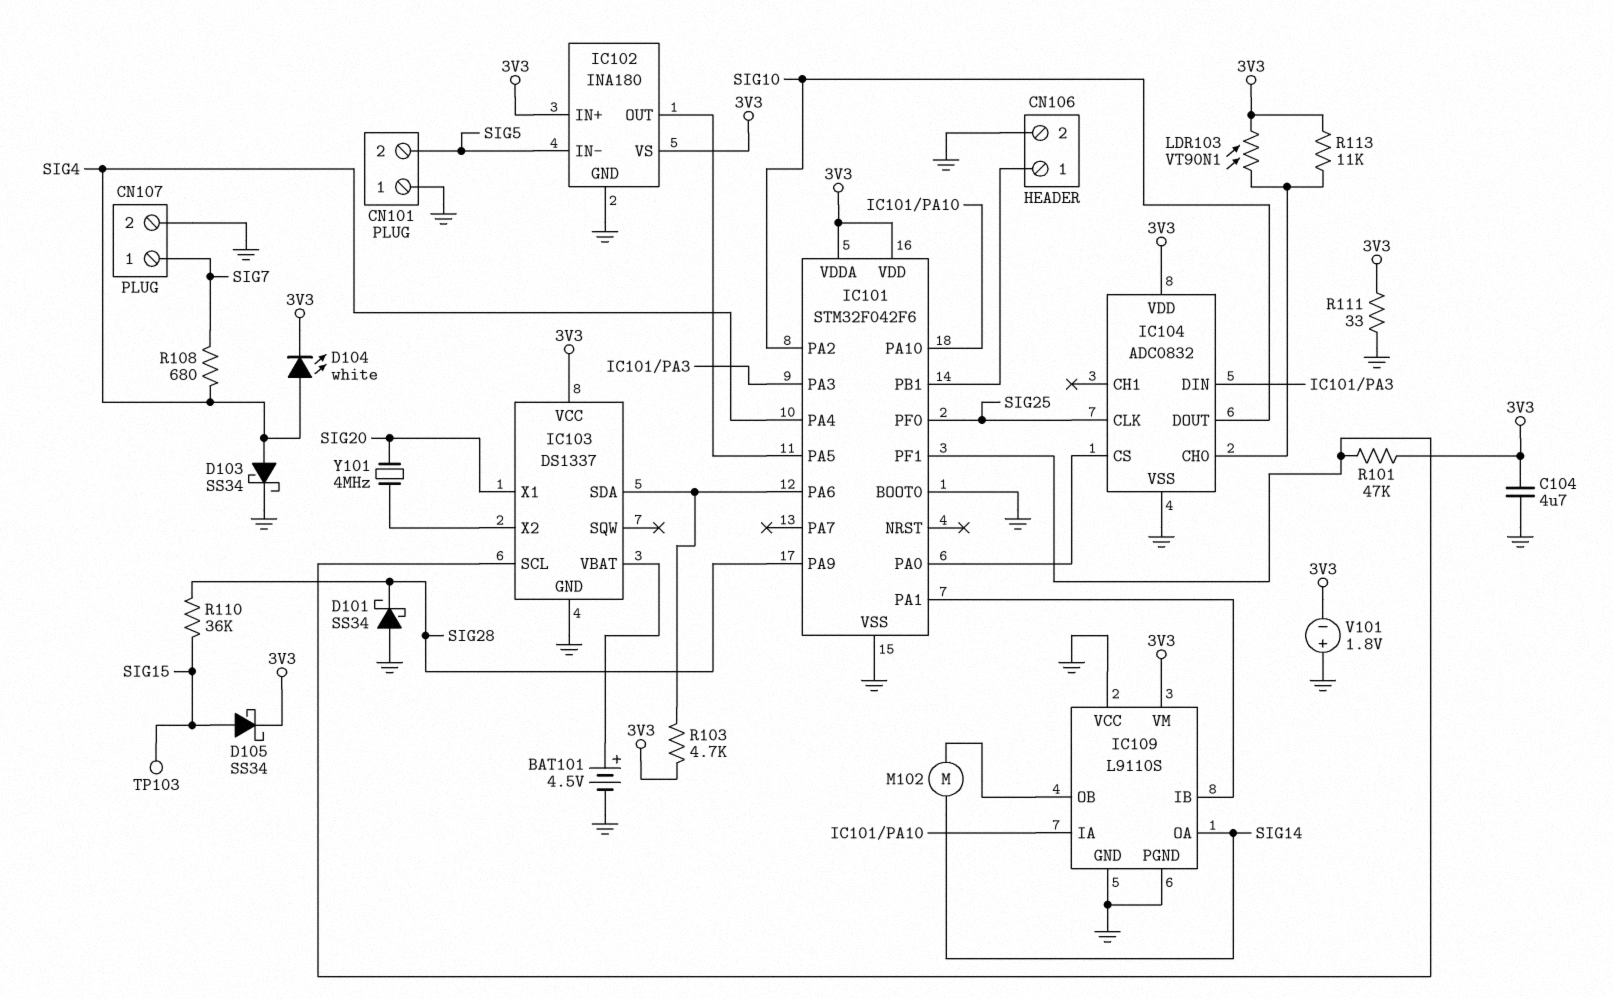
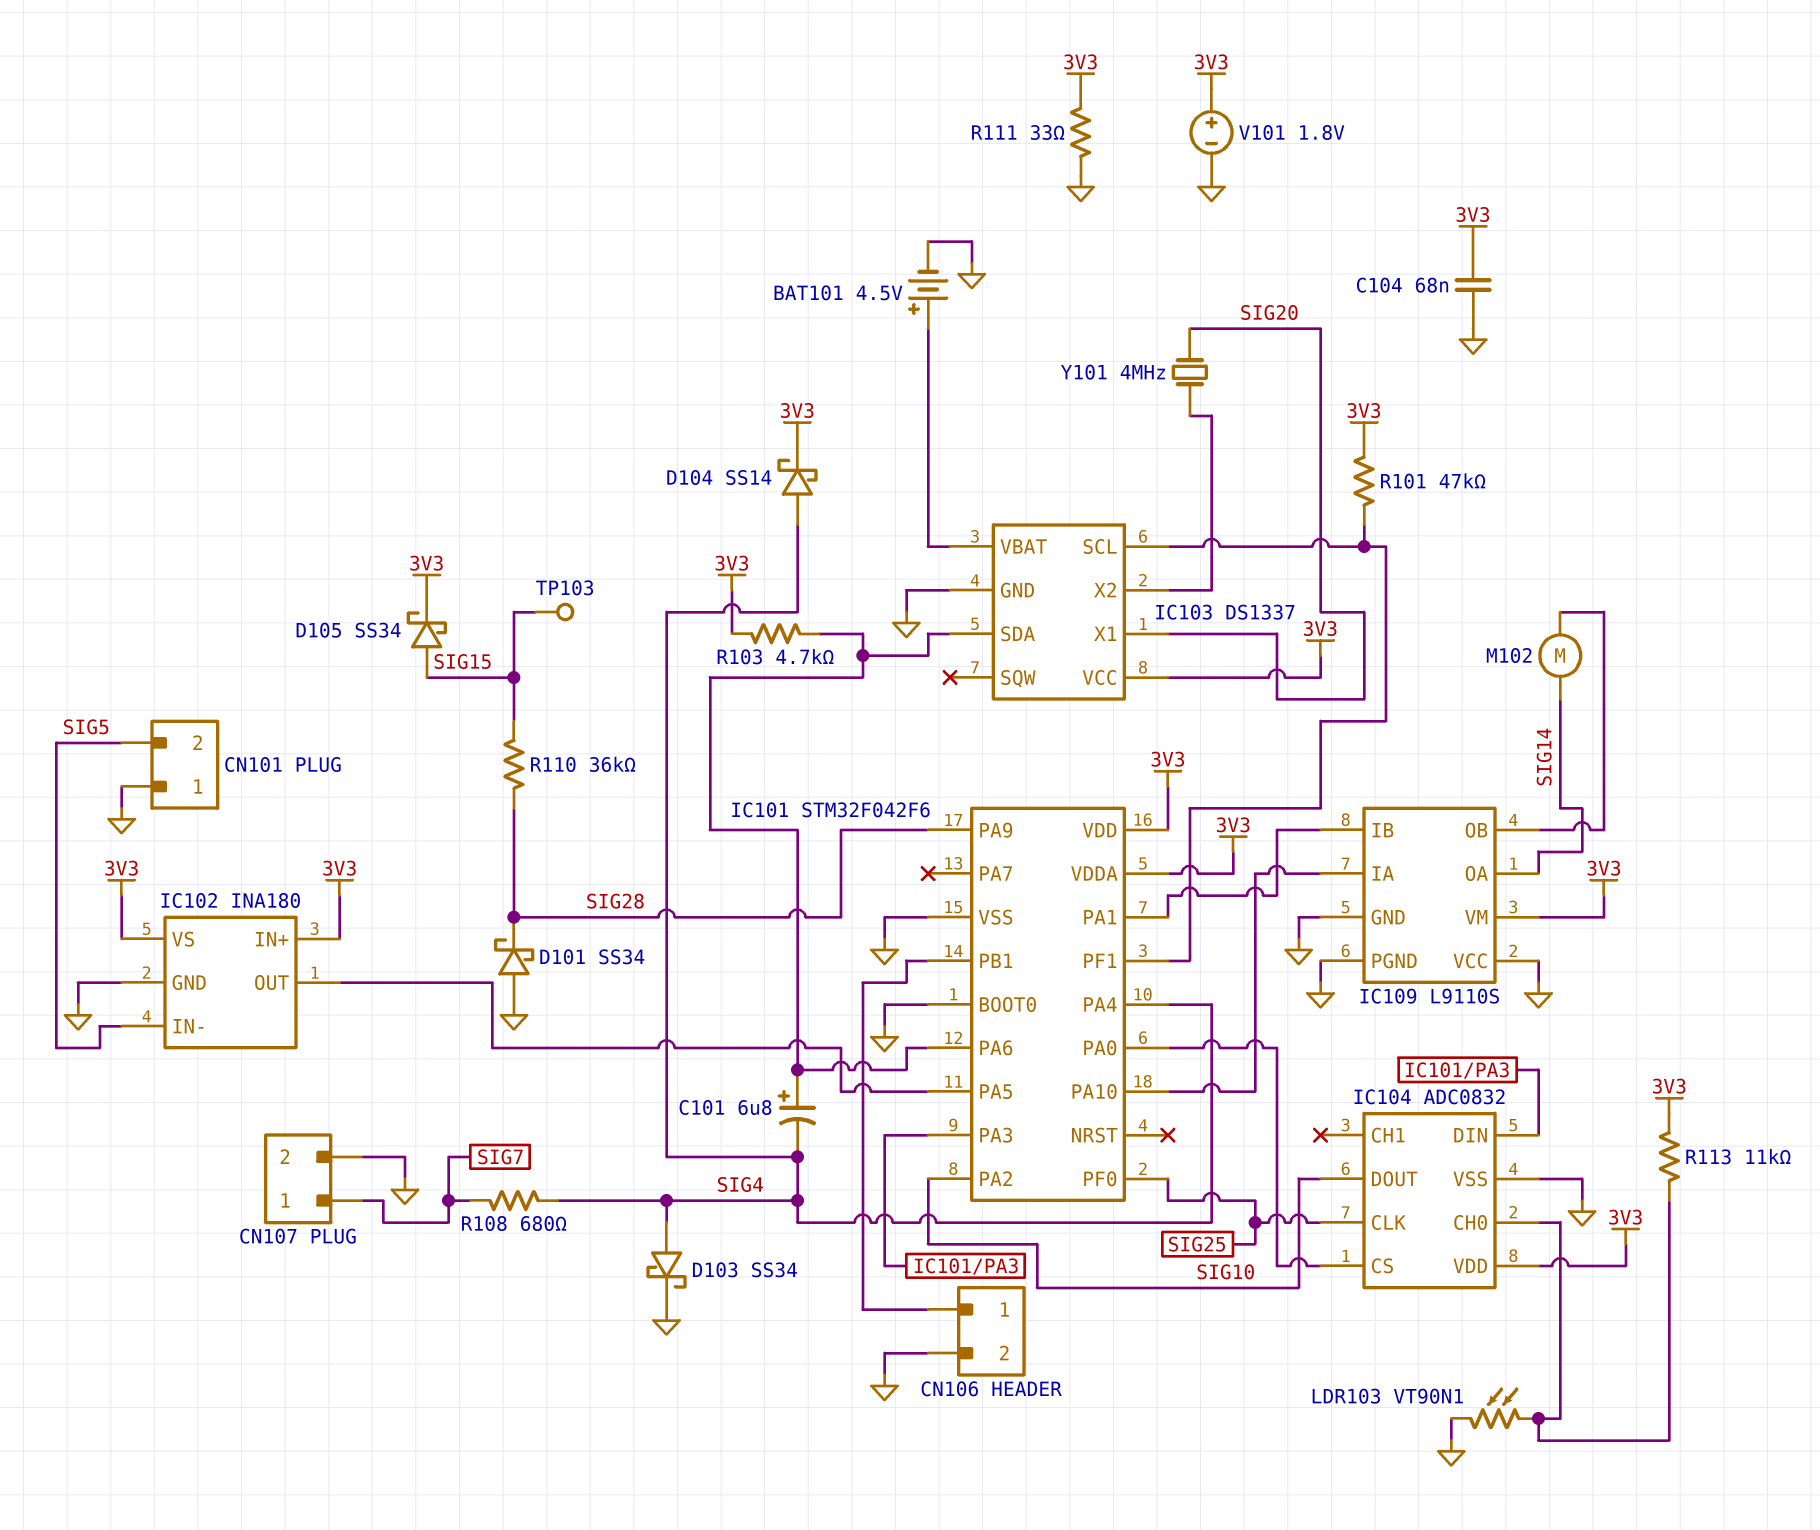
C101: none -> 6.8uF (plus IC101/PA6, minus SIG4)
C104: 4.7uF (3V3, GND) -> 68nF (3V3, GND)
D104: LED white (A SIG4, K 3V3) -> schottky SS14 (A SIG4, K 3V3)
LDR103: VT90N1 (3V3, IC104/CH0) -> VT90N1 (GND, IC104/CH0)
V101: 1.8V (plus GND, minus 3V3) -> 1.8V (plus 3V3, minus GND)

